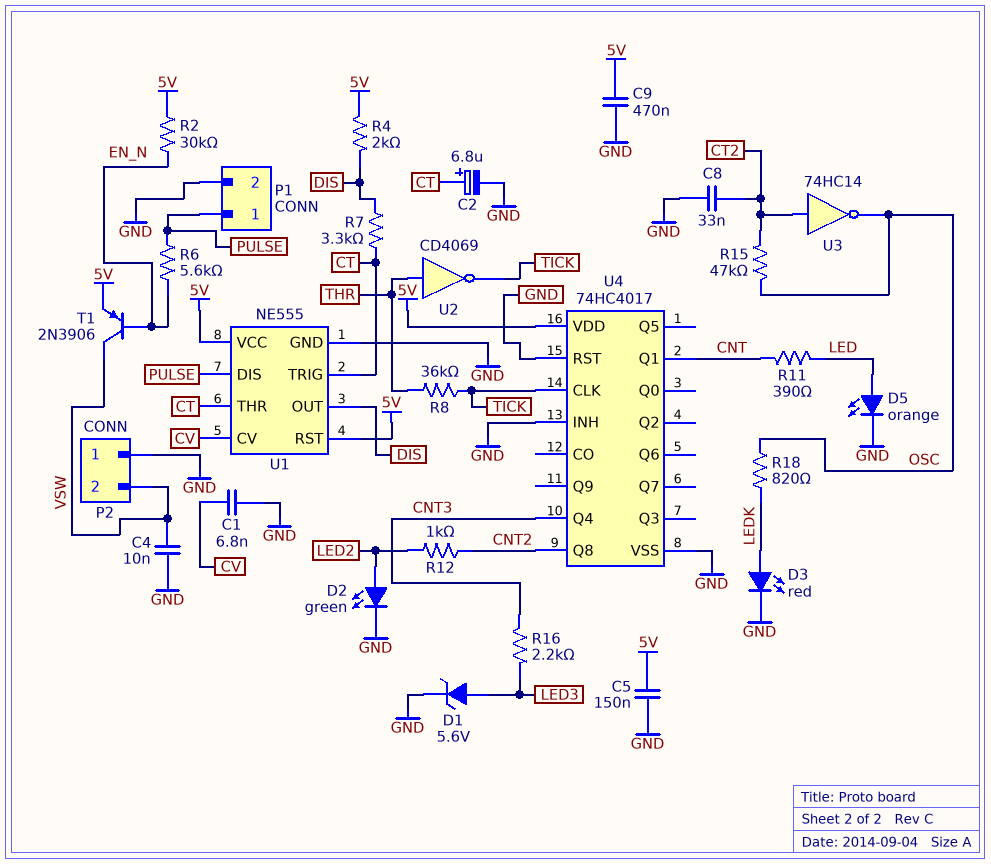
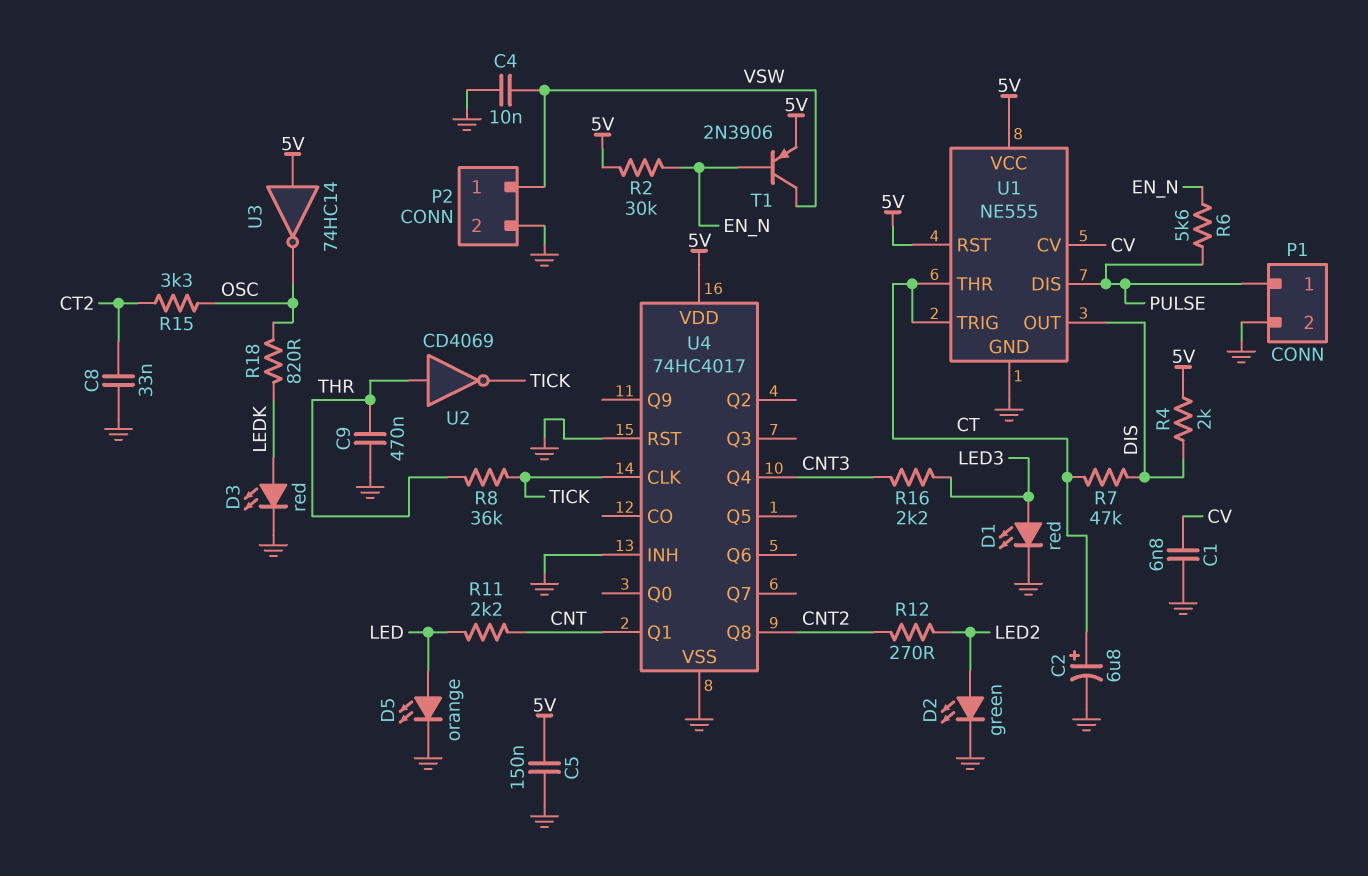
C9: 470nF (5V, GND) -> 470nF (GND, THR)
D1: zener 5.6V (A LED3, K GND) -> LED red (A LED3, K GND)
P2 pin 1: GND -> VSW
P2 pin 2: VSW -> GND
R7: 3.3k (CT, DIS) -> 47k (CT, DIS)
R11: 390 (CNT, LED) -> 2.2k (CNT, LED)
R12: 1k (CNT2, LED2) -> 270 (CNT2, LED2)
R15: 47k (CT2, OSC) -> 3.3k (CT2, OSC)
U3: NOT 74HC14 (in CT2, out OSC) -> NOT 74HC14 (in 5V, out OSC)

